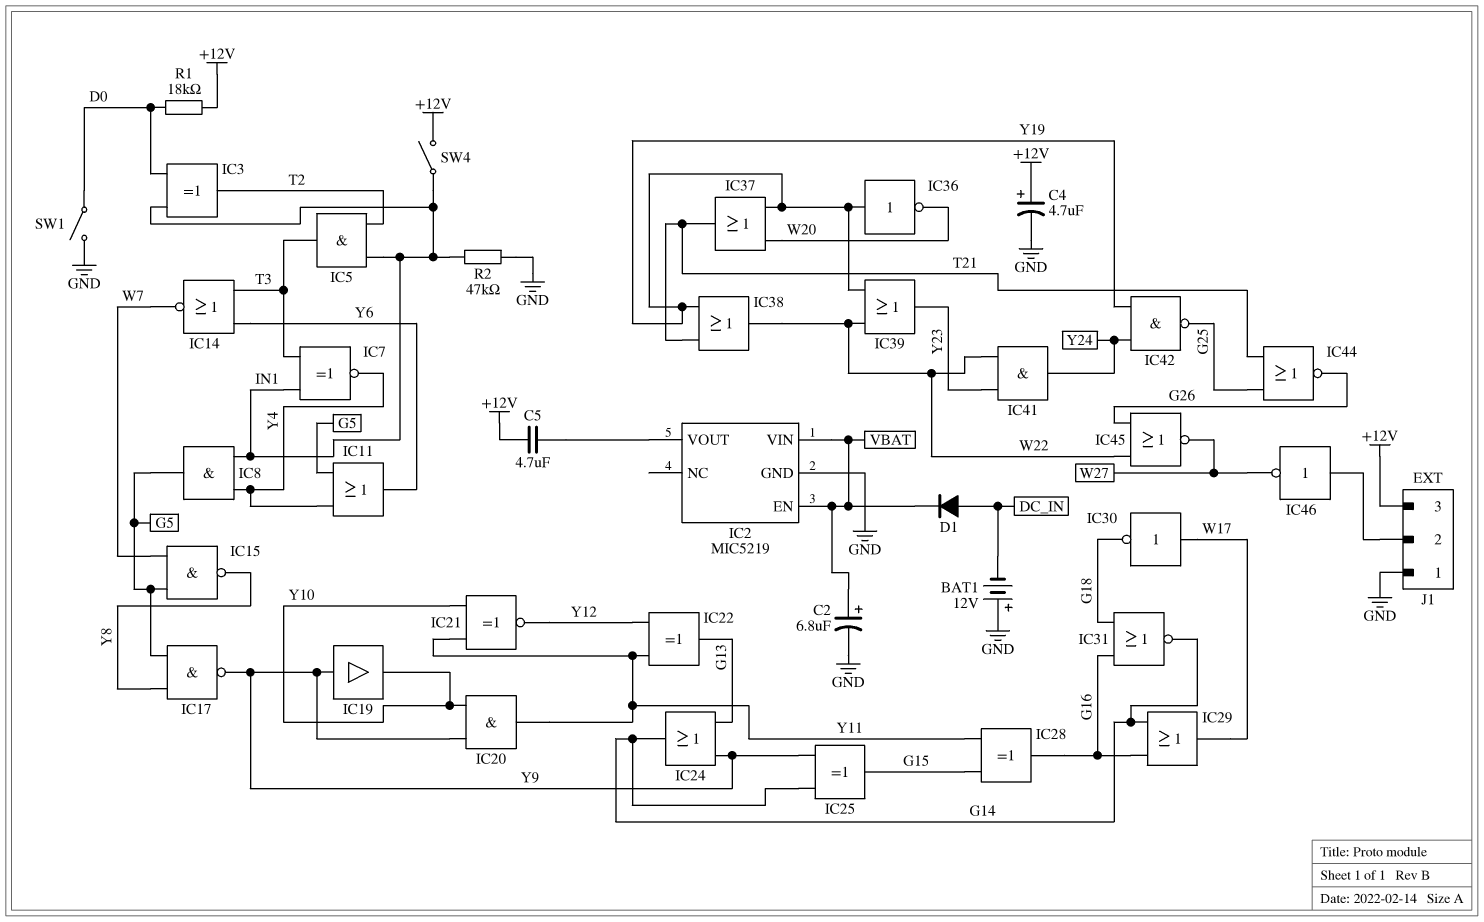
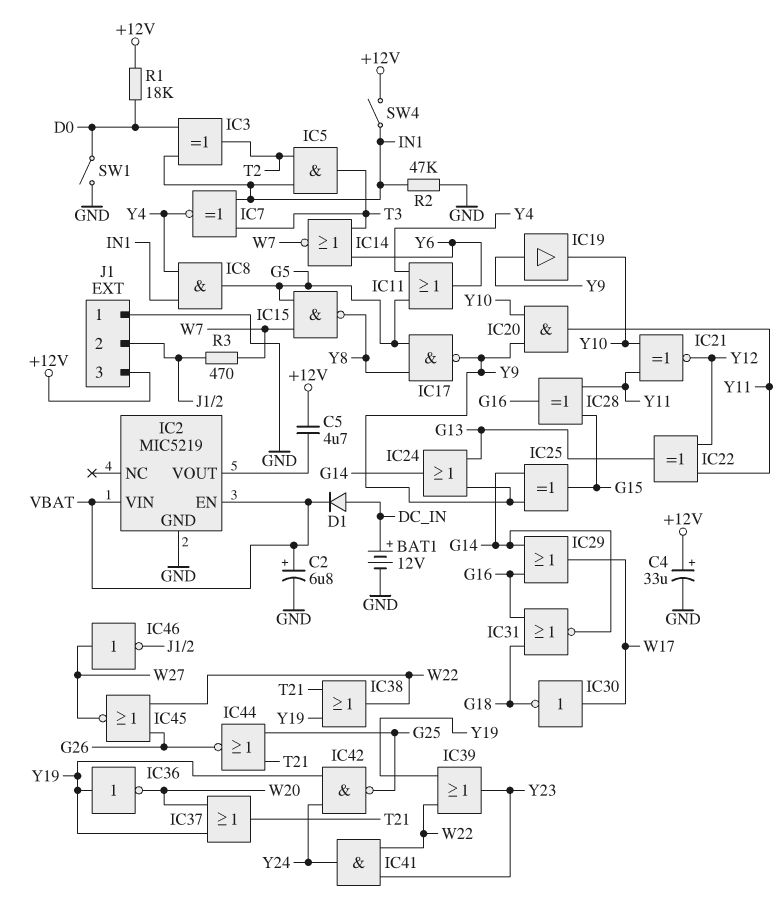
BAT1: 12V (plus GND, minus DC_IN) -> 12V (plus DC_IN, minus GND)
C4: 4.7uF (plus +12V, minus GND) -> 33uF (plus +12V, minus GND)
IC46: NOT (in J1/2, out W27) -> NOT (in W27, out J1/2)
R3: none -> 470 (J1/2, W7)

